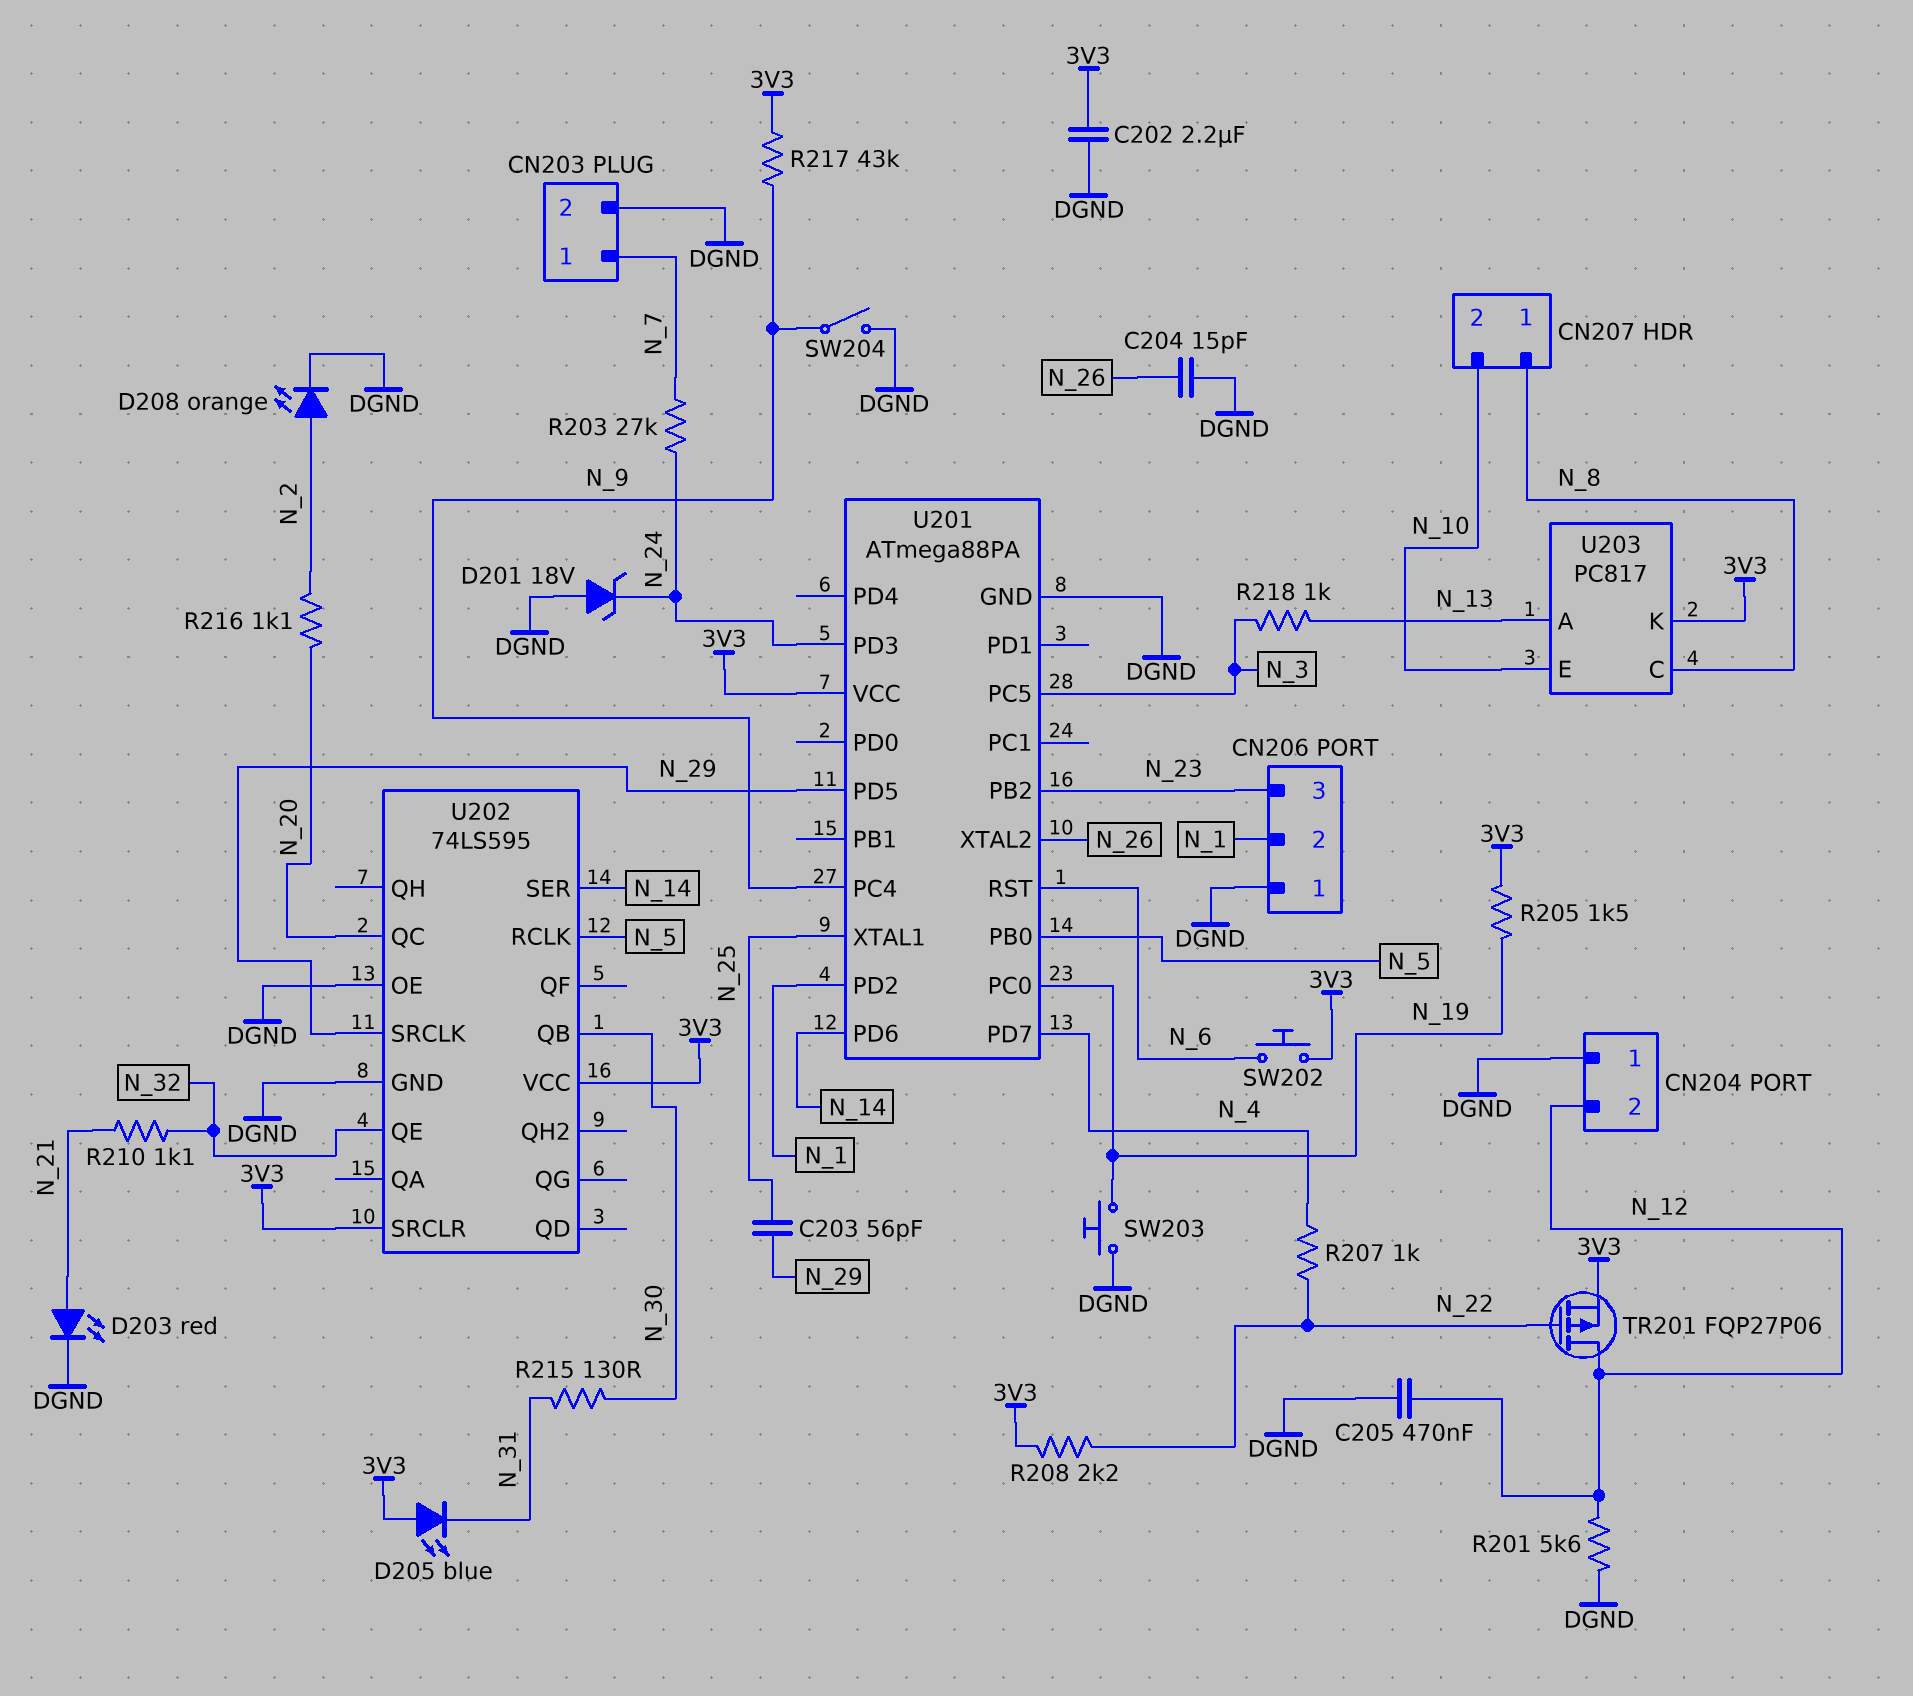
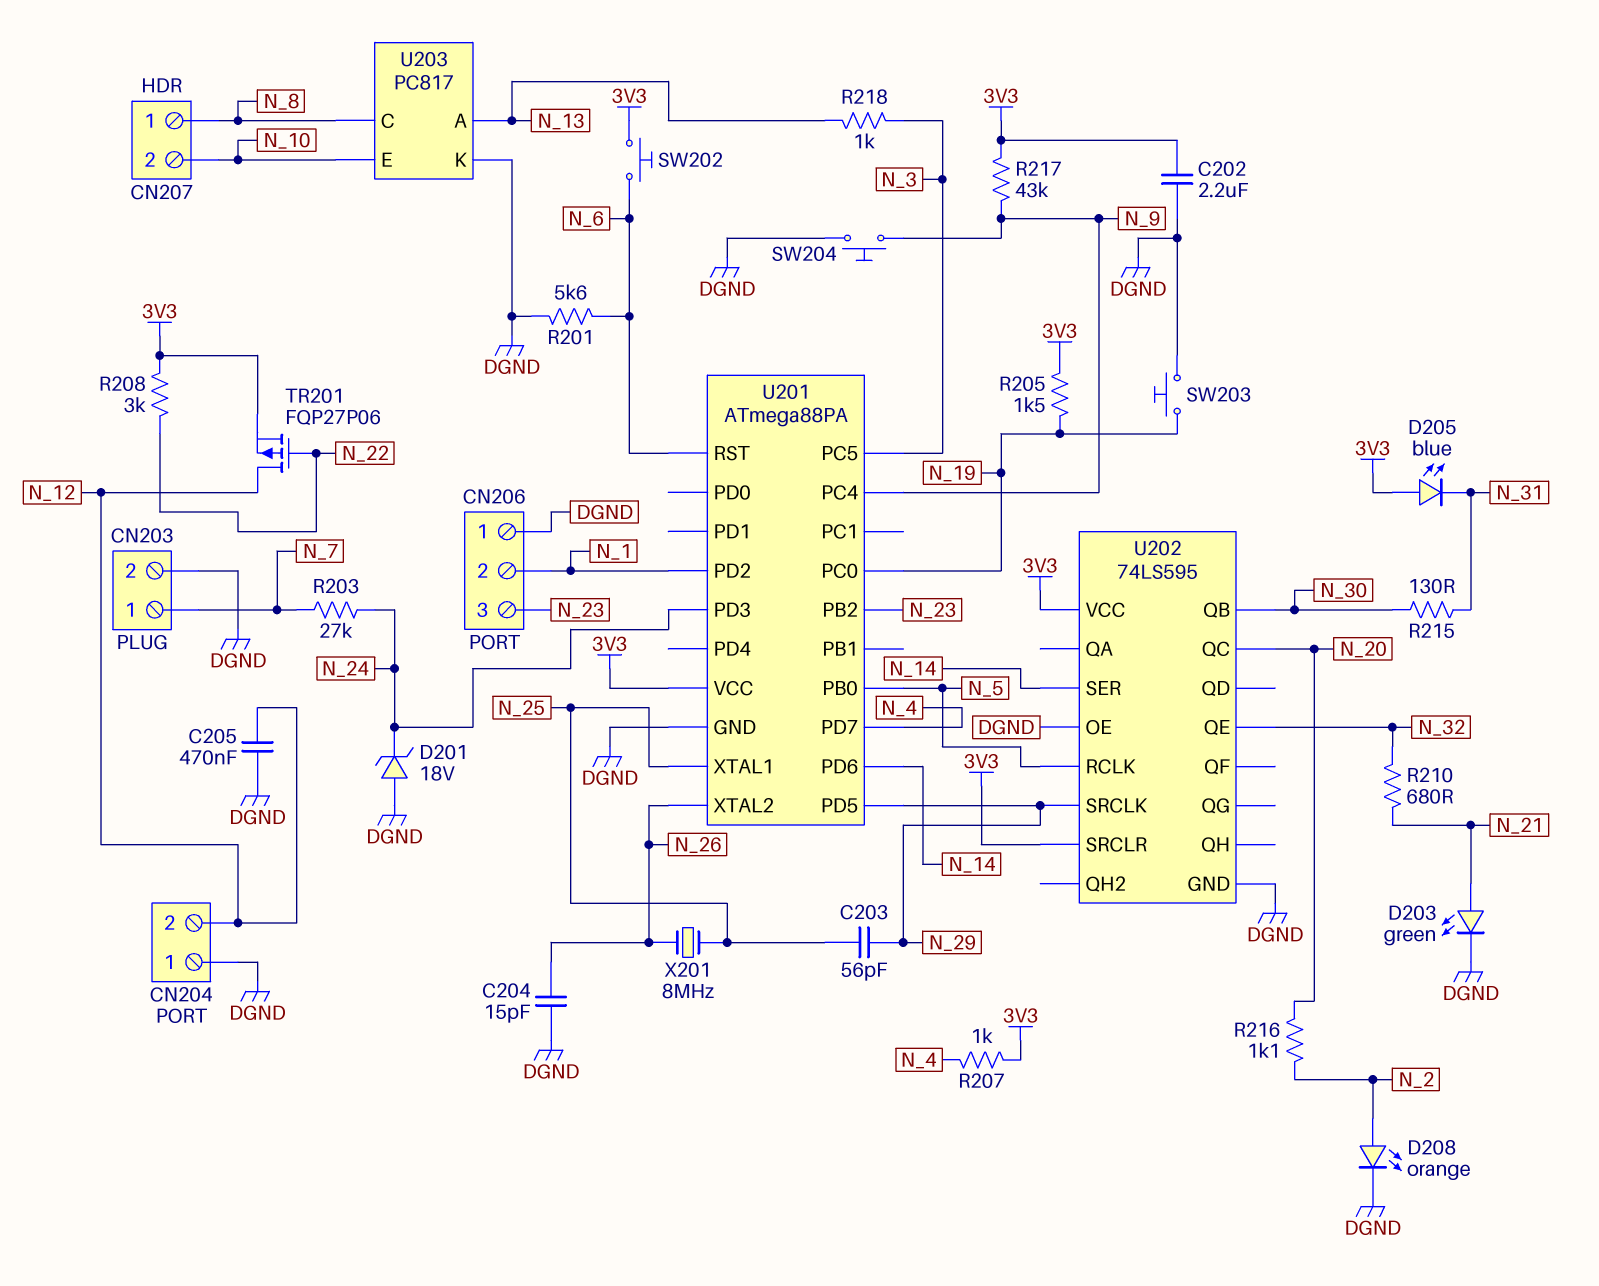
D203: LED red (A N_21, K DGND) -> LED green (A N_21, K DGND)
R201: 5.6k (DGND, N_12) -> 5.6k (DGND, N_6)
R207: 1k (N_4, N_22) -> 1k (3V3, N_4)
R208: 2.2k (3V3, N_22) -> 3k (3V3, N_22)
R210: 1.1k (N_21, N_32) -> 680 (N_21, N_32)
SW204: switch (DGND, N_9) -> button (DGND, N_9)
U203 pin K: 3V3 -> DGND
X201: none -> 8MHz (N_25, N_26)

